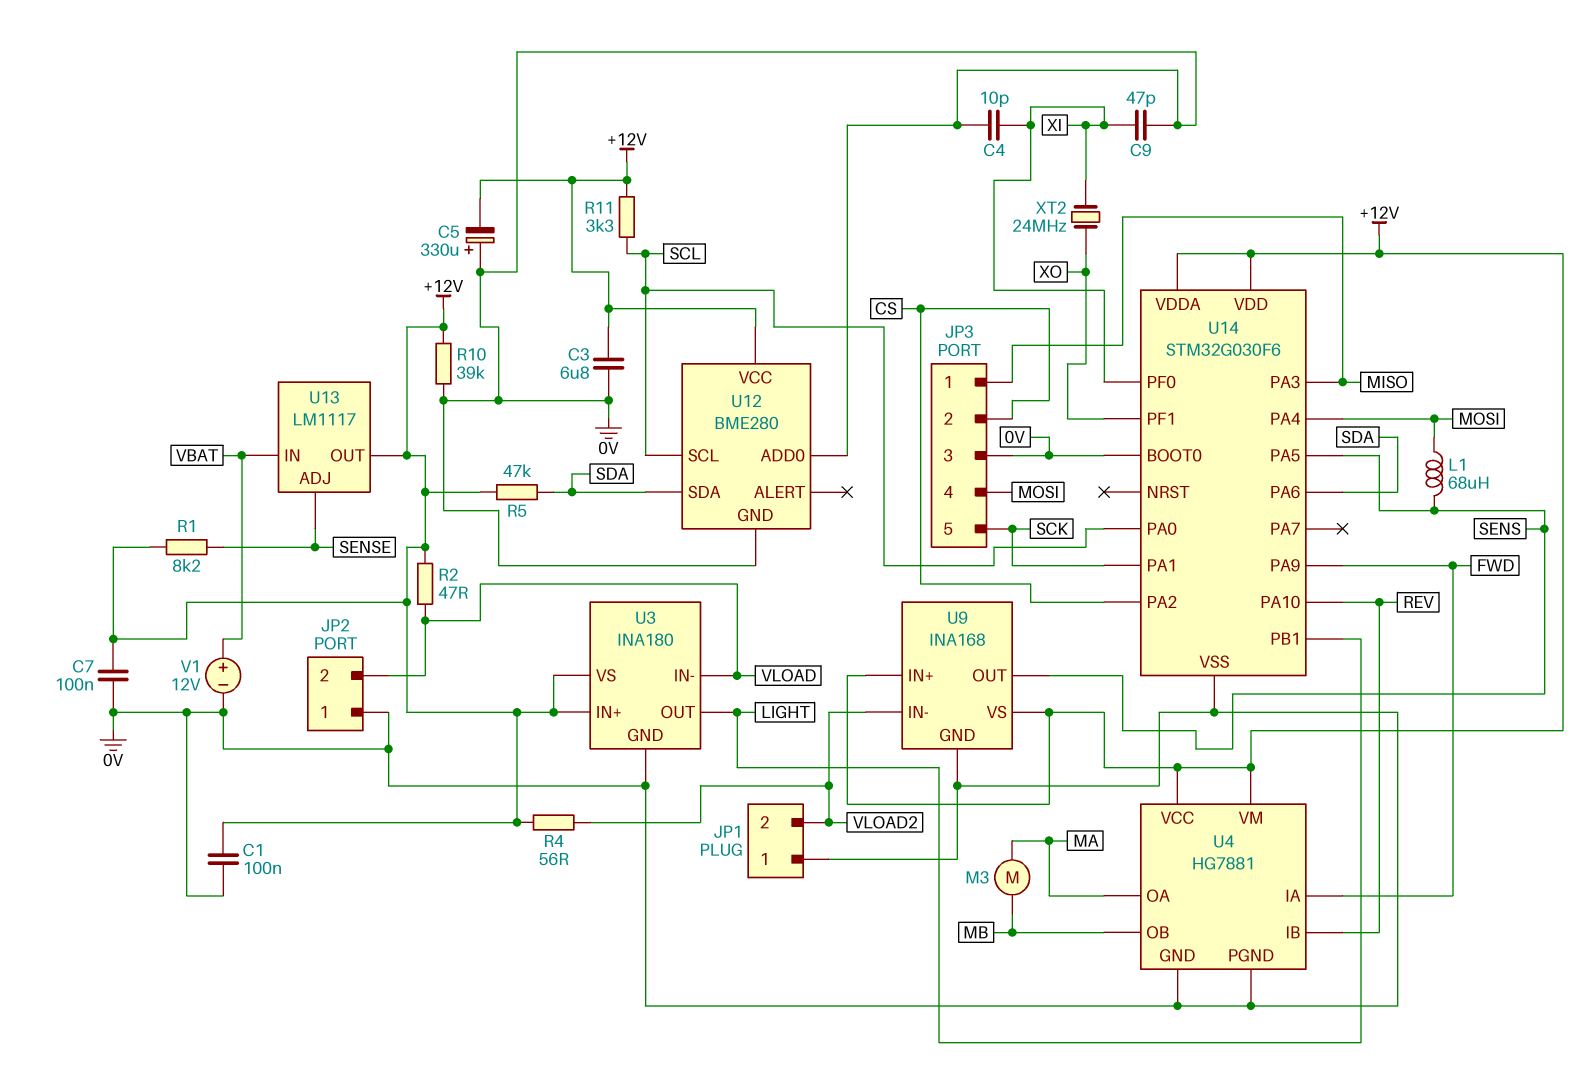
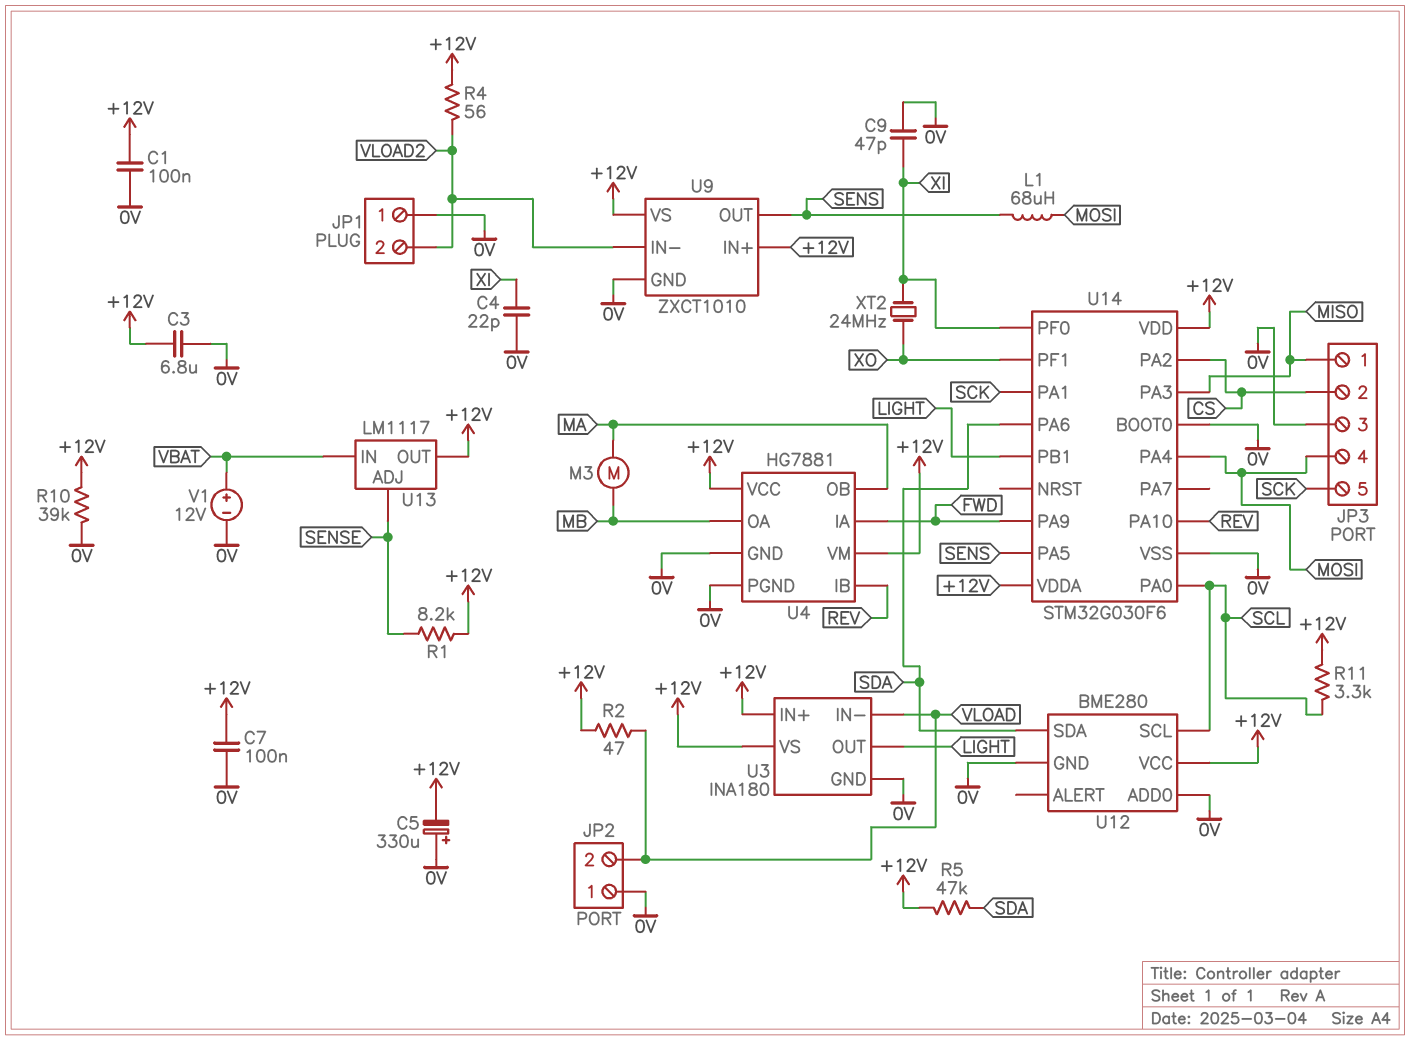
C4: 10pF (0V, XI) -> 22pF (0V, XI)
U4 pin OA: MA -> MB
U4 pin OB: MB -> MA
U9: INA168 -> ZXCT1010

